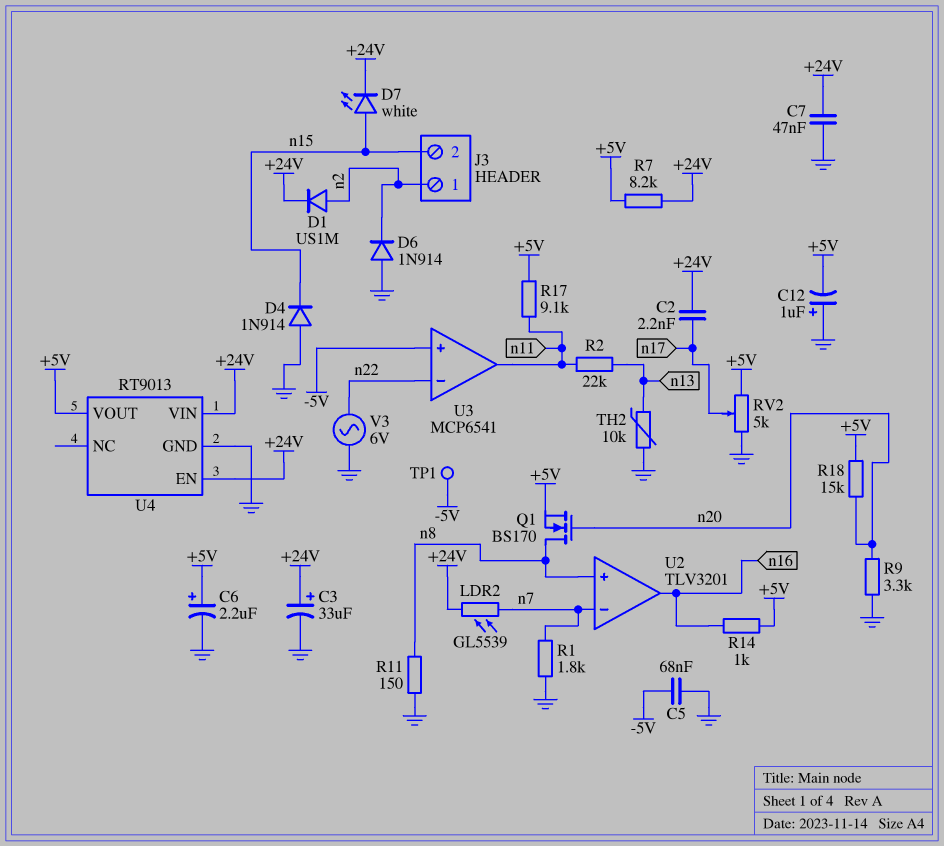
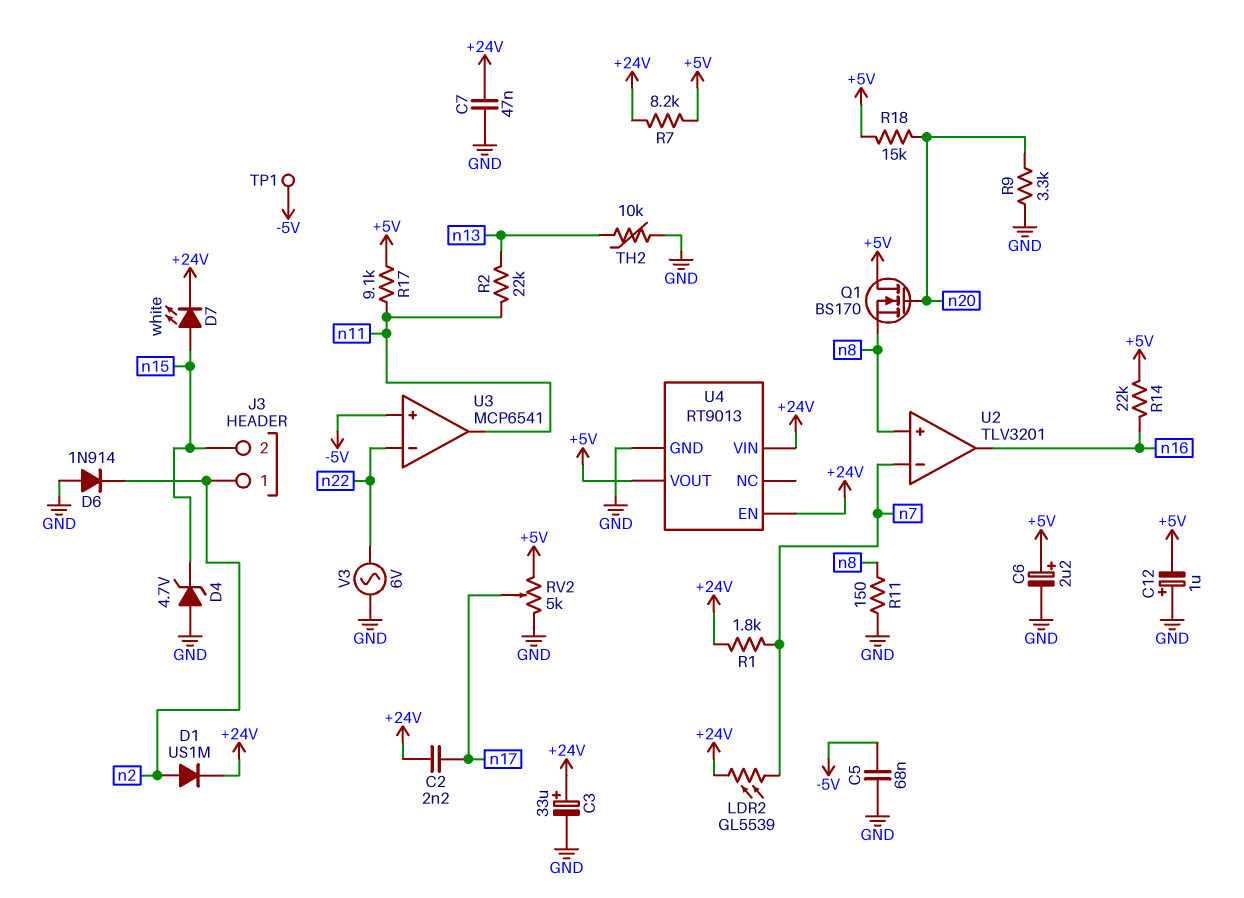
D4: diode 1N914 (A GND, K n15) -> zener 4.7V (A GND, K n15)
Q1: NMOS BS170 (G n20, D n8, S +5V) -> NMOS BS170 (G n20, D +5V, S n8)
R1: 1.8k (GND, n7) -> 1.8k (+24V, n7)
R14: 1k (+5V, n16) -> 22k (+5V, n16)

